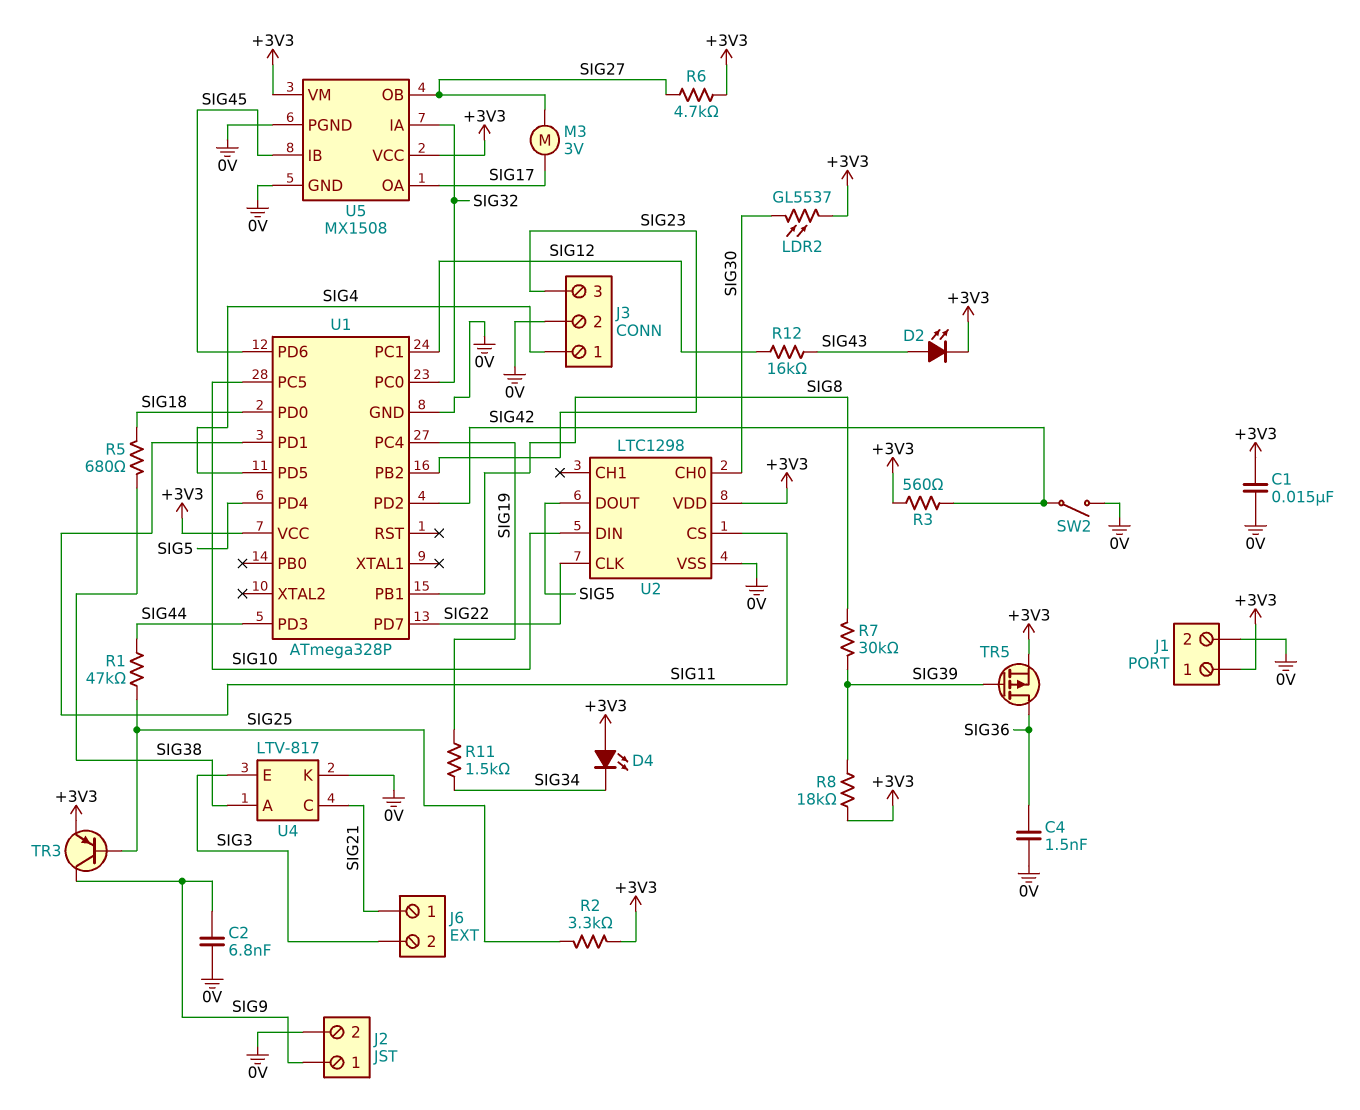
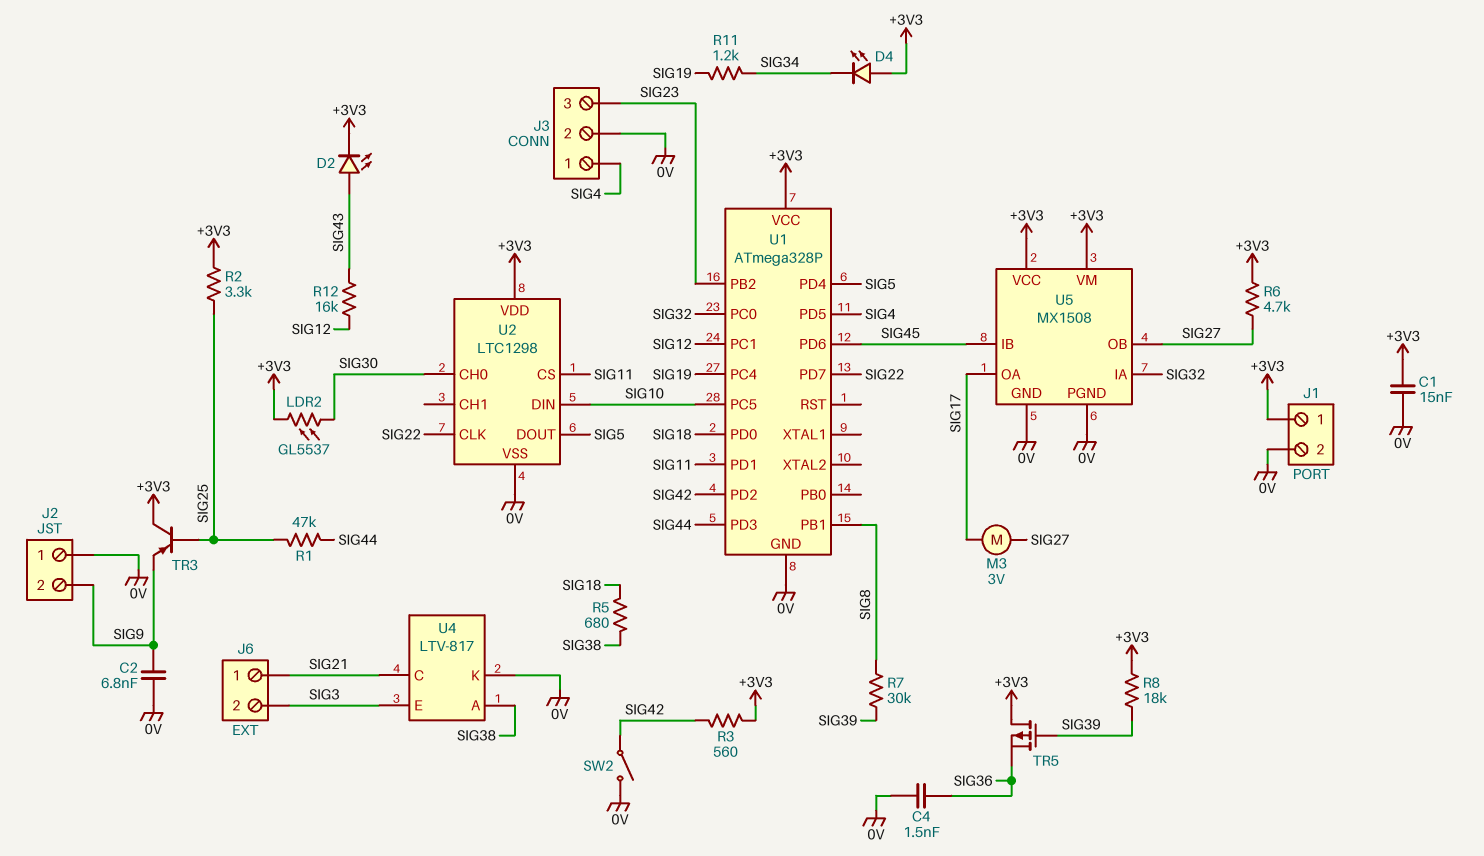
J2 pin 1: SIG9 -> 0V
J2 pin 2: 0V -> SIG9
R11: 1.5k (SIG19, SIG34) -> 1.2k (SIG19, SIG34)
TR3: PNP (B SIG25, C SIG9, E +3V3) -> PNP (B SIG25, C +3V3, E SIG9)
TR5: PMOS (G SIG39, D SIG36, S +3V3) -> PMOS (G SIG39, D +3V3, S SIG36)

